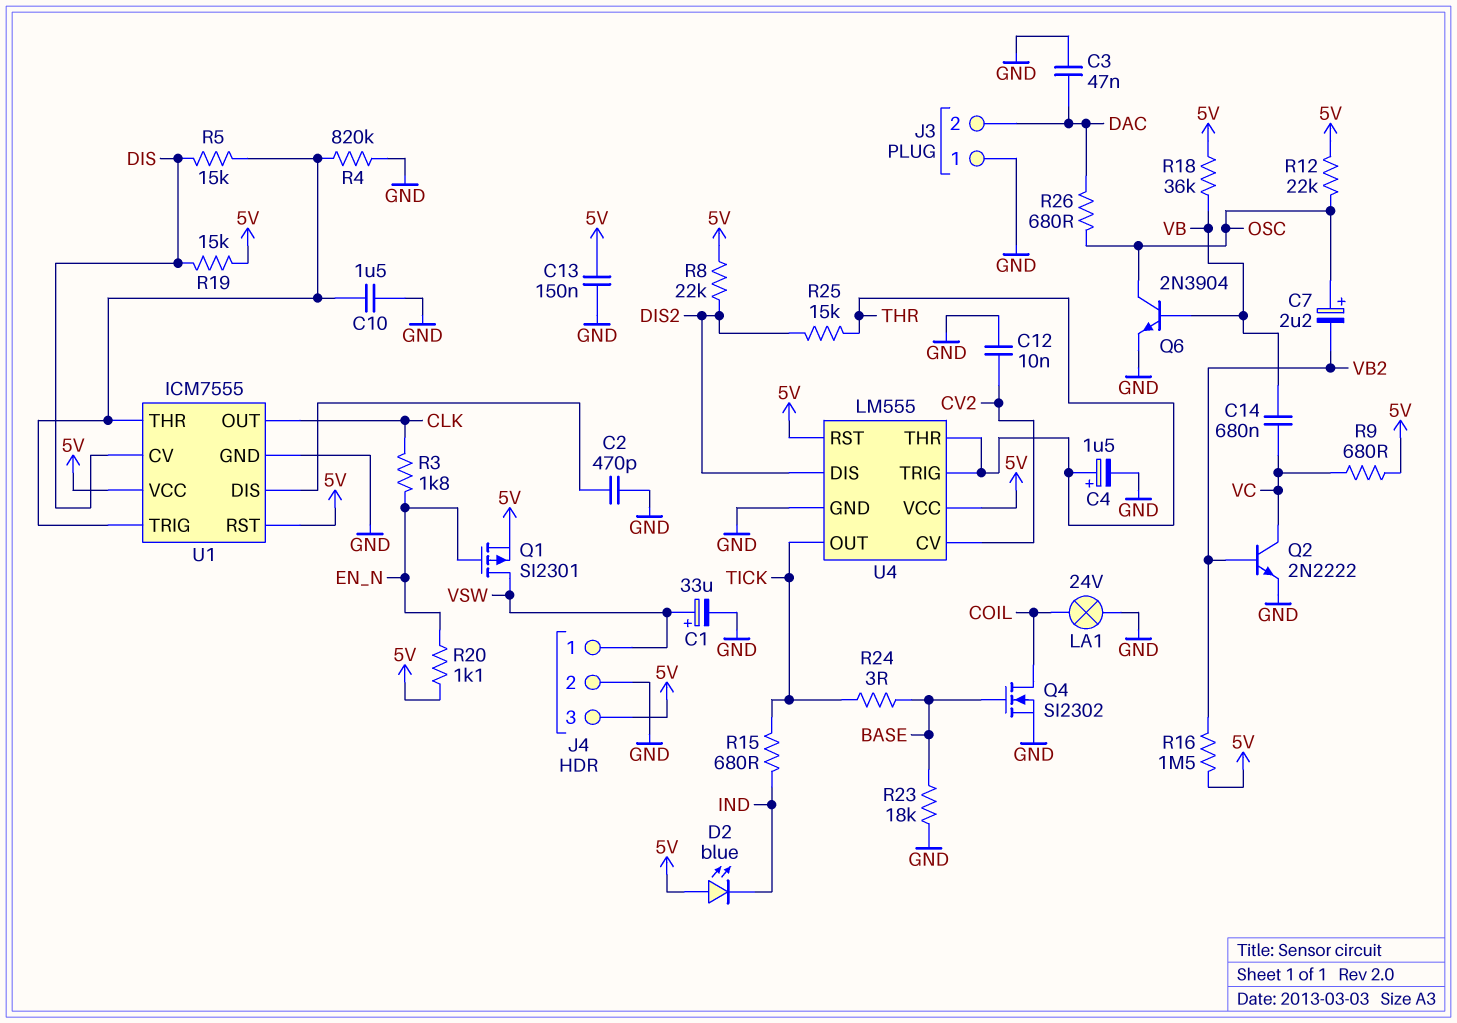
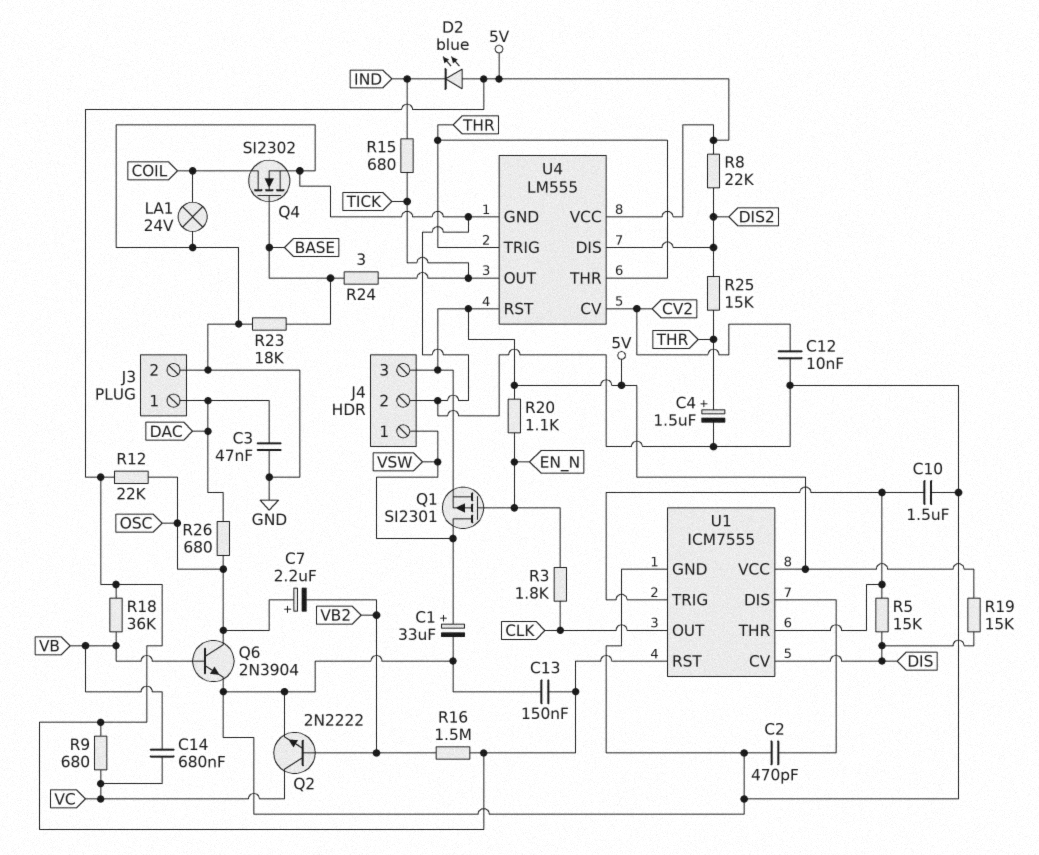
J3 pin 1: GND -> DAC
J3 pin 2: DAC -> GND
R4: 820k (GND, U1/THR) -> none

